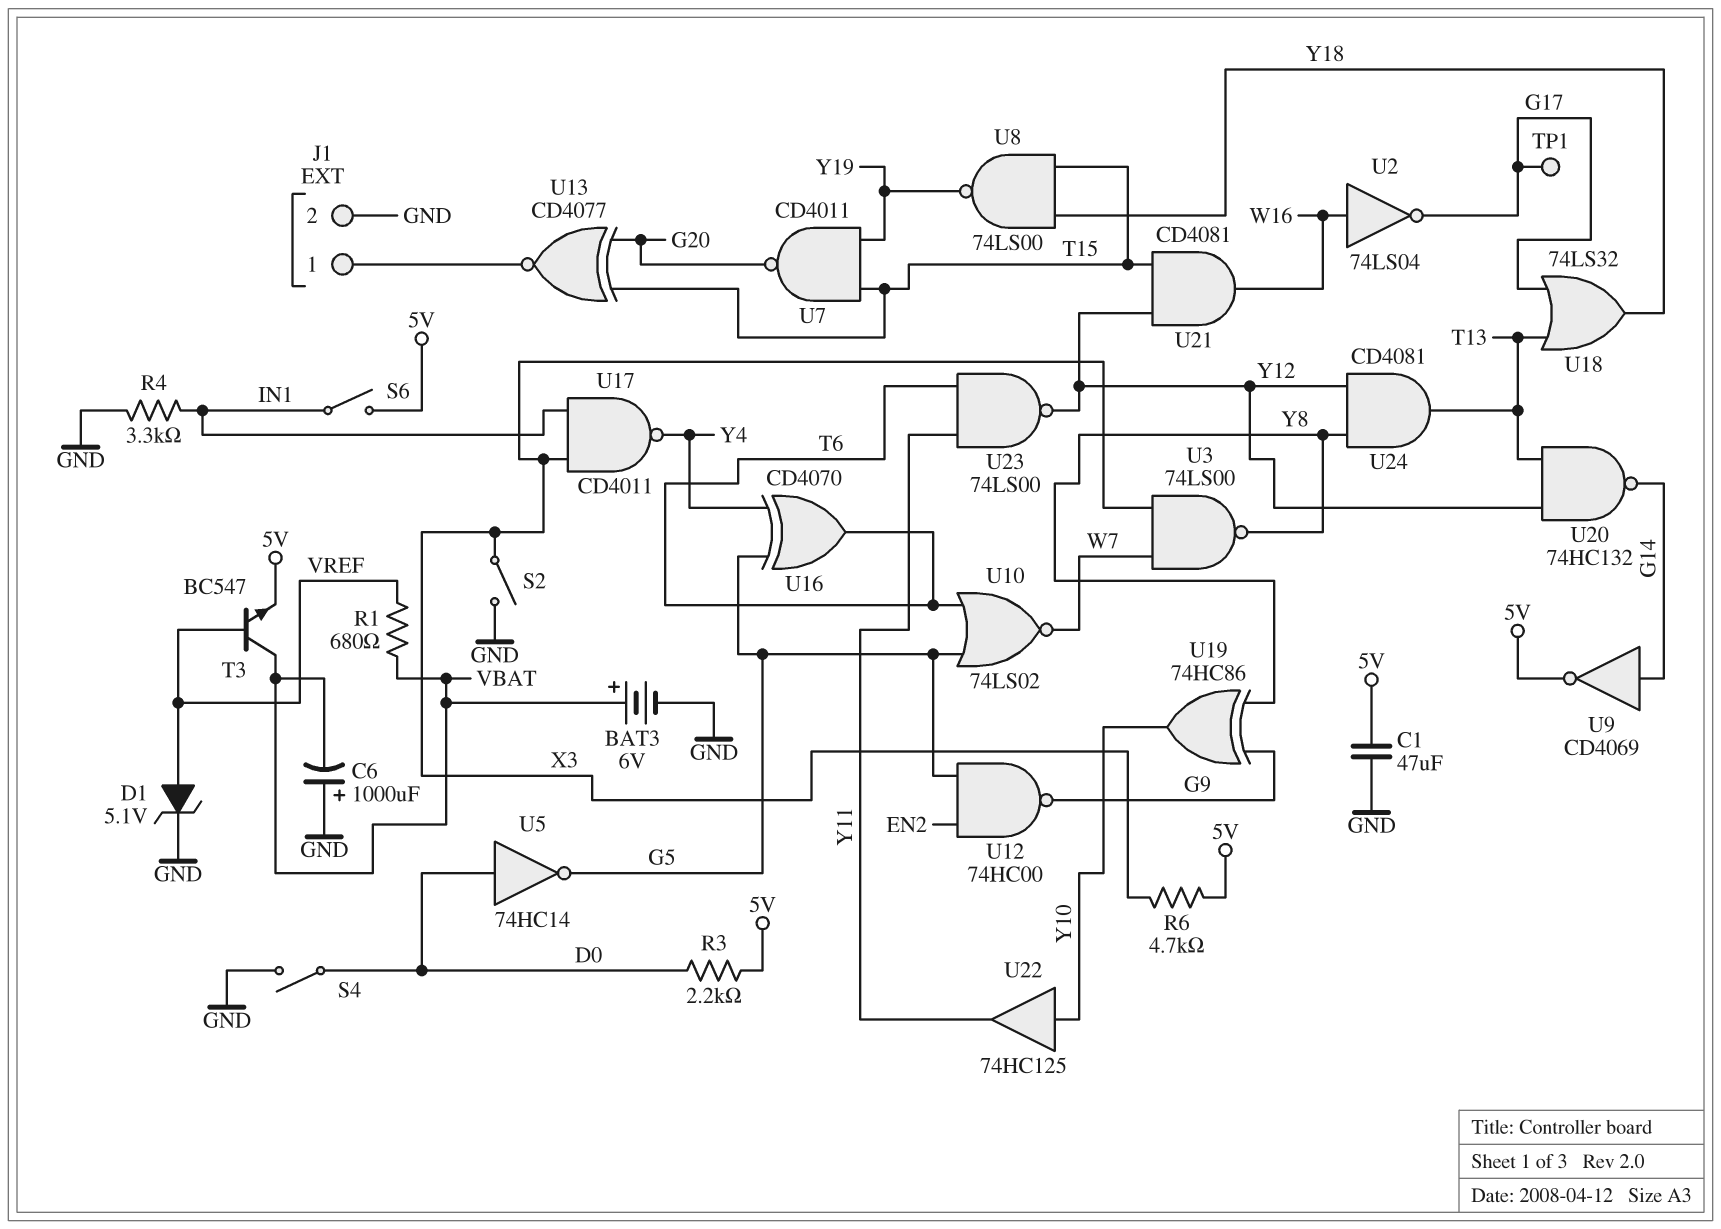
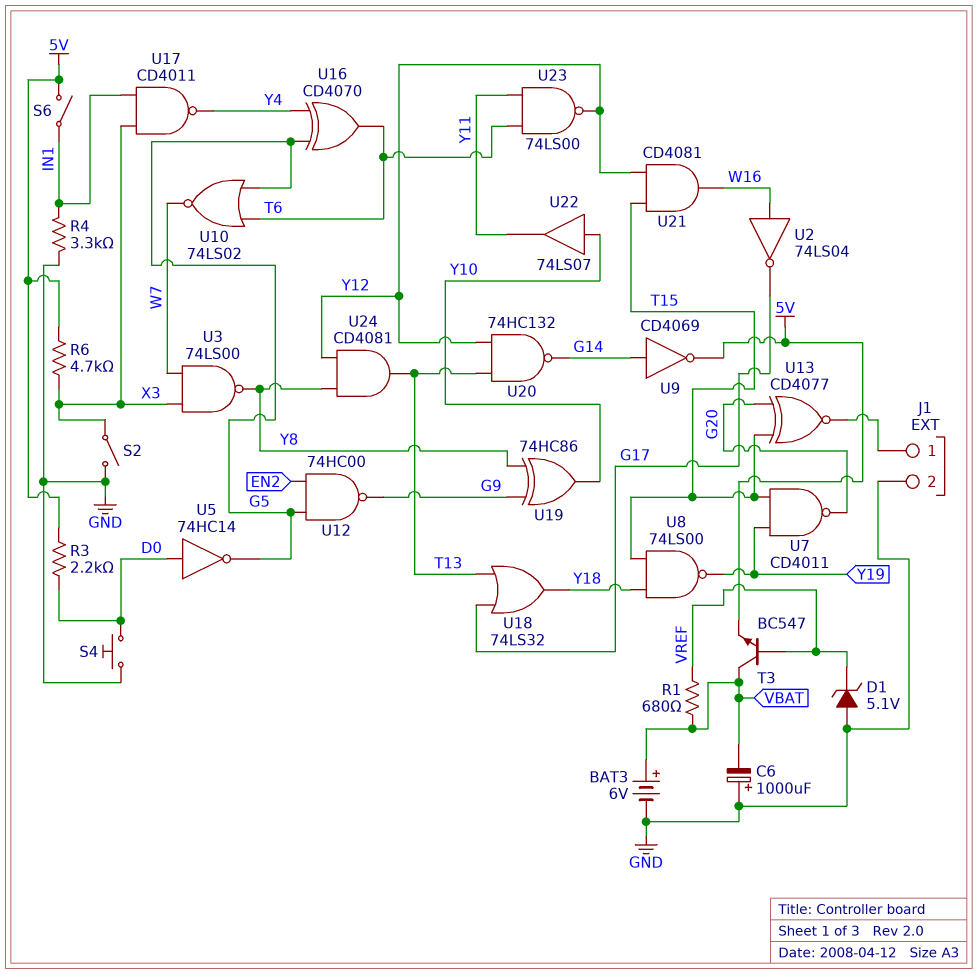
C1: 47uF (5V, GND) -> none
D1: zener 5.1V (A VREF, K GND) -> zener 5.1V (A GND, K VREF)
S4: switch (D0, GND) -> button (D0, GND)
TP1: test point (G17) -> none
U22: buffer 74HC125 (in Y10, out Y11) -> buffer 74LS07 (in Y10, out Y11)

